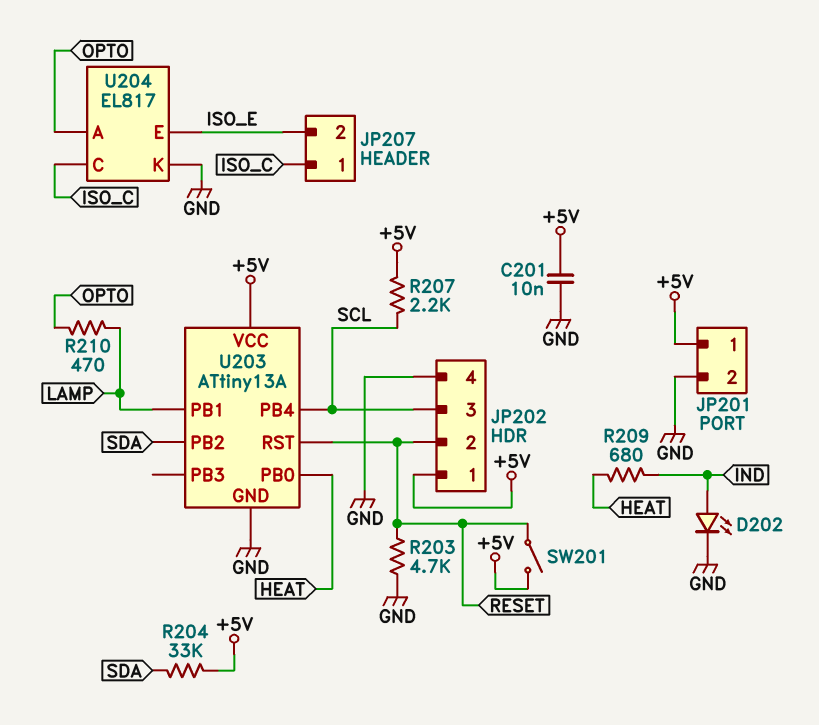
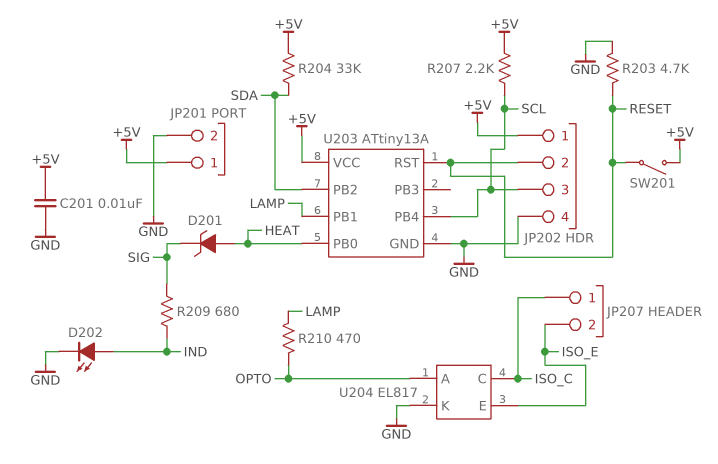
D201: none -> zener (A HEAT, K SIG)
R209: 680 (HEAT, IND) -> 680 (IND, SIG)

